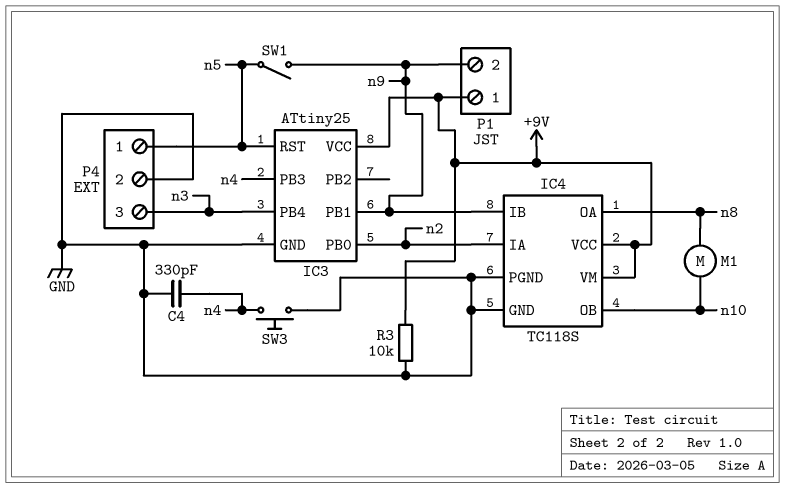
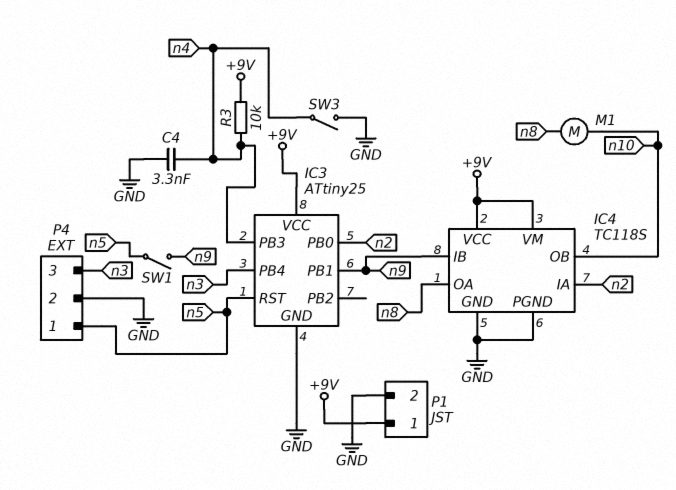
C4: 330pF (GND, n4) -> 3.3nF (GND, n4)
P1 pin 2: n9 -> GND
R3: 10k (+9V, GND) -> 10k (+9V, n4)
SW3: button (GND, n4) -> switch (GND, n4)

